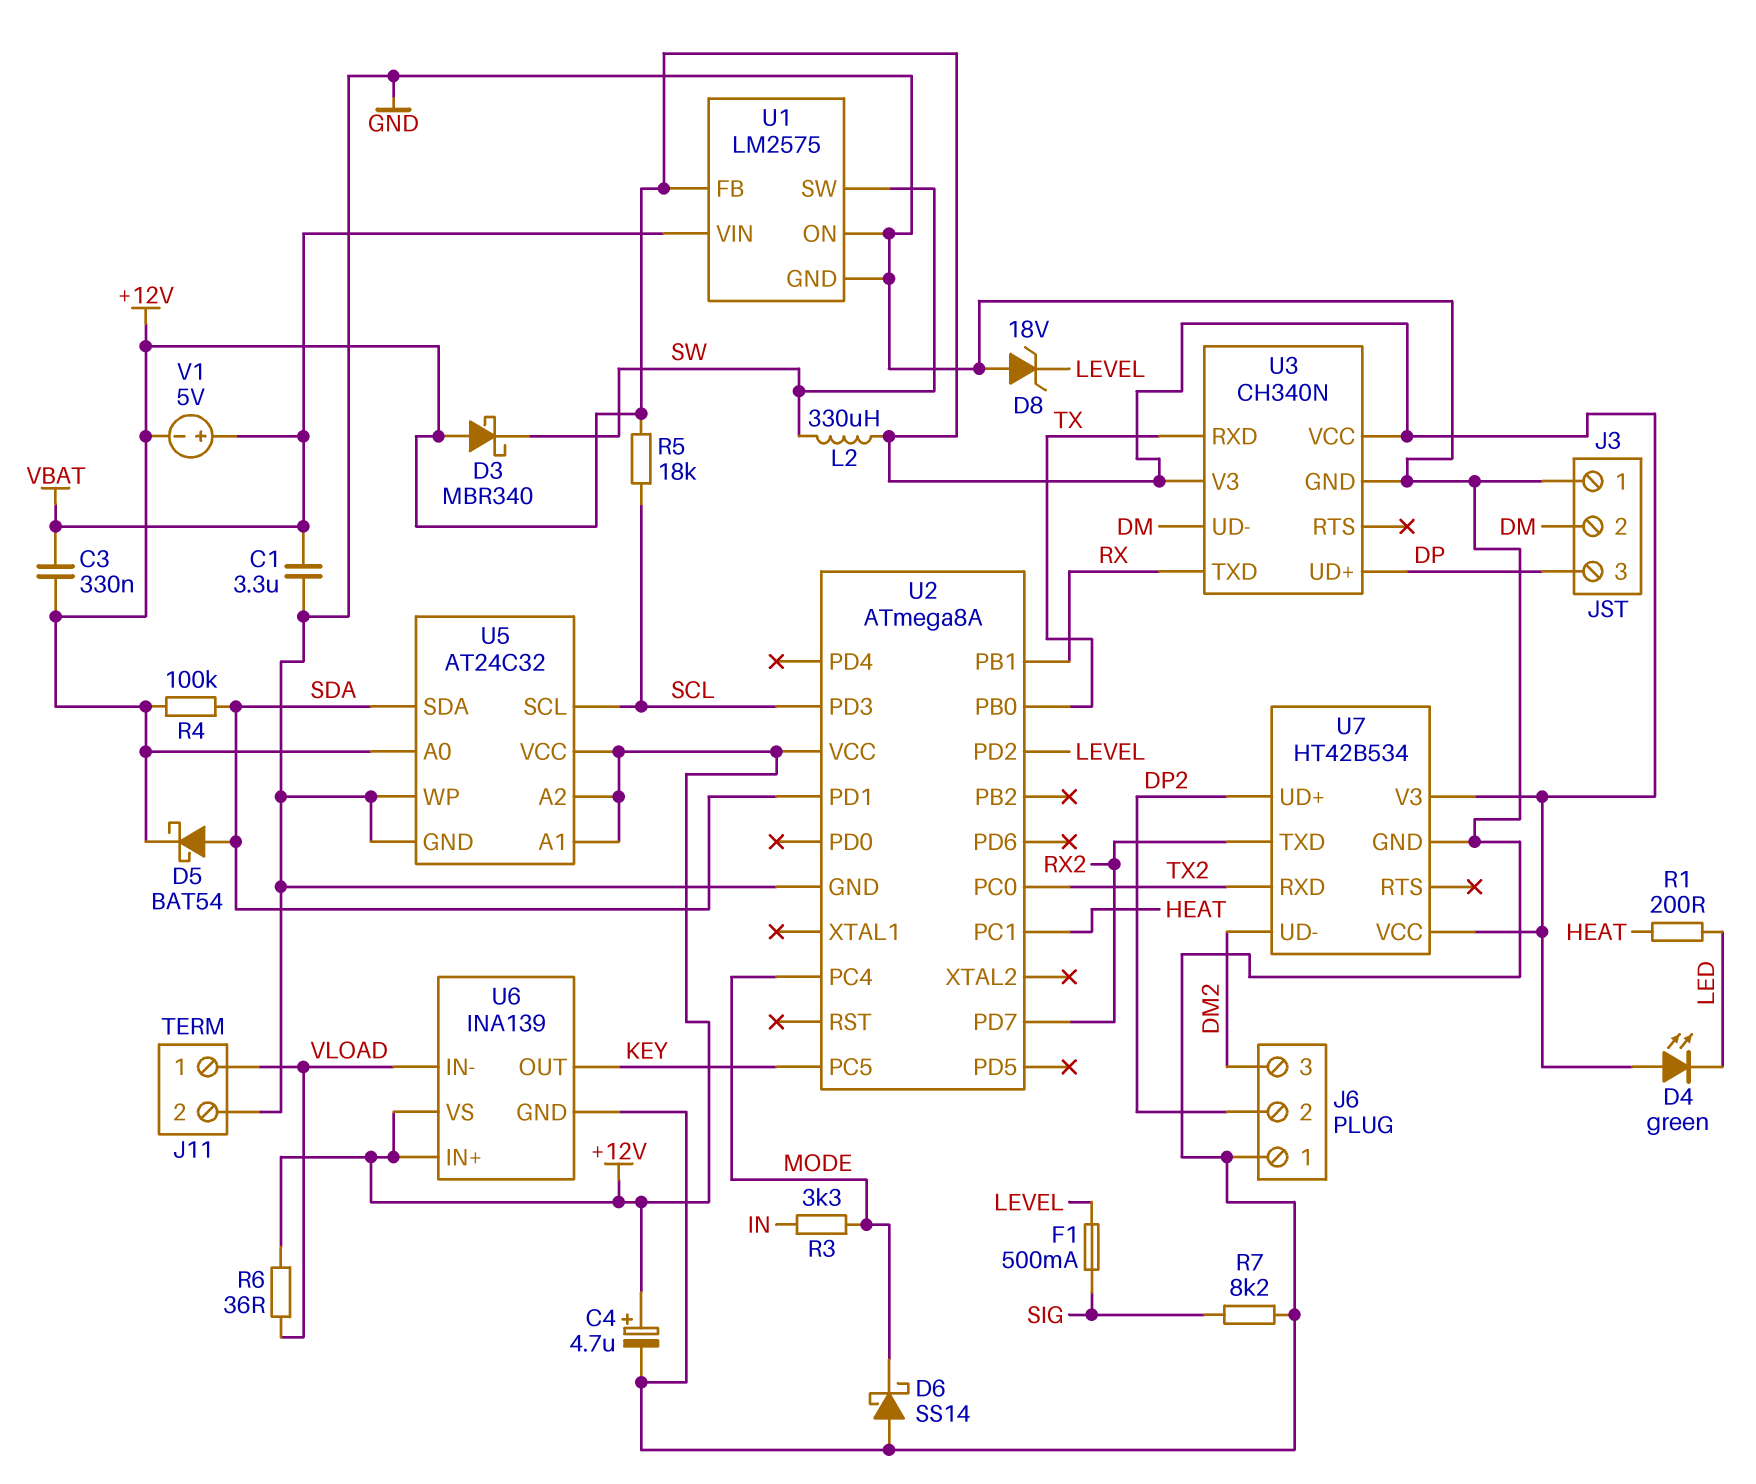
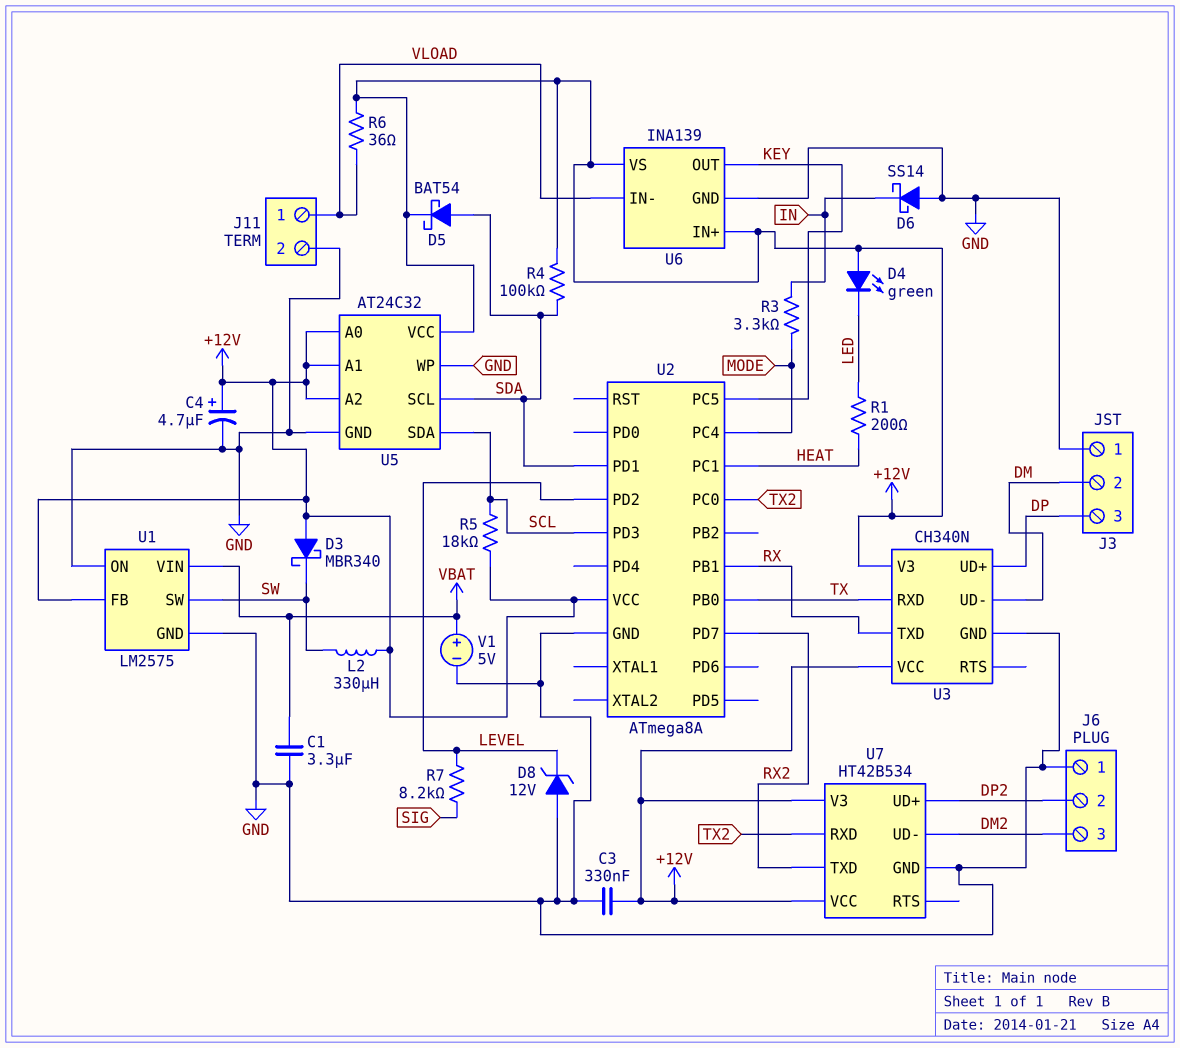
C3: 330nF (+12V, VBAT) -> 330nF (+12V, GND)
D6: schottky SS14 (A GND, K MODE) -> schottky SS14 (A GND, K IN)
D8: zener 18V (A GND, K LEVEL) -> zener 12V (A GND, K LEVEL)
F1: 500mA (LEVEL, SIG) -> none
R7: 8.2k (GND, SIG) -> 8.2k (LEVEL, SIG)
U5 pin SCL: SCL -> SDA
U5 pin SDA: SDA -> SCL
V1: 5V (plus VBAT, minus +12V) -> 5V (plus VBAT, minus GND)

